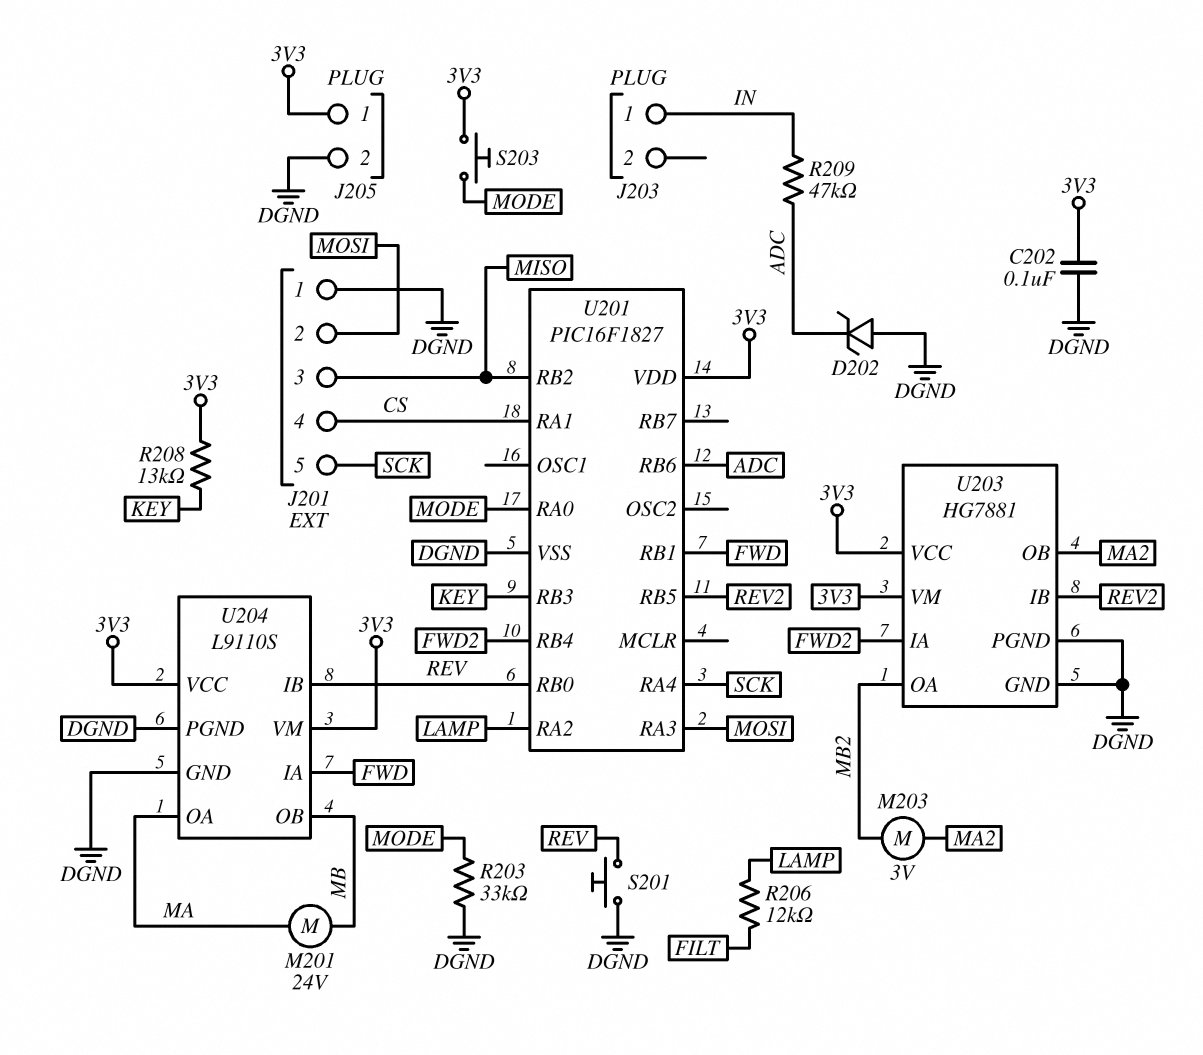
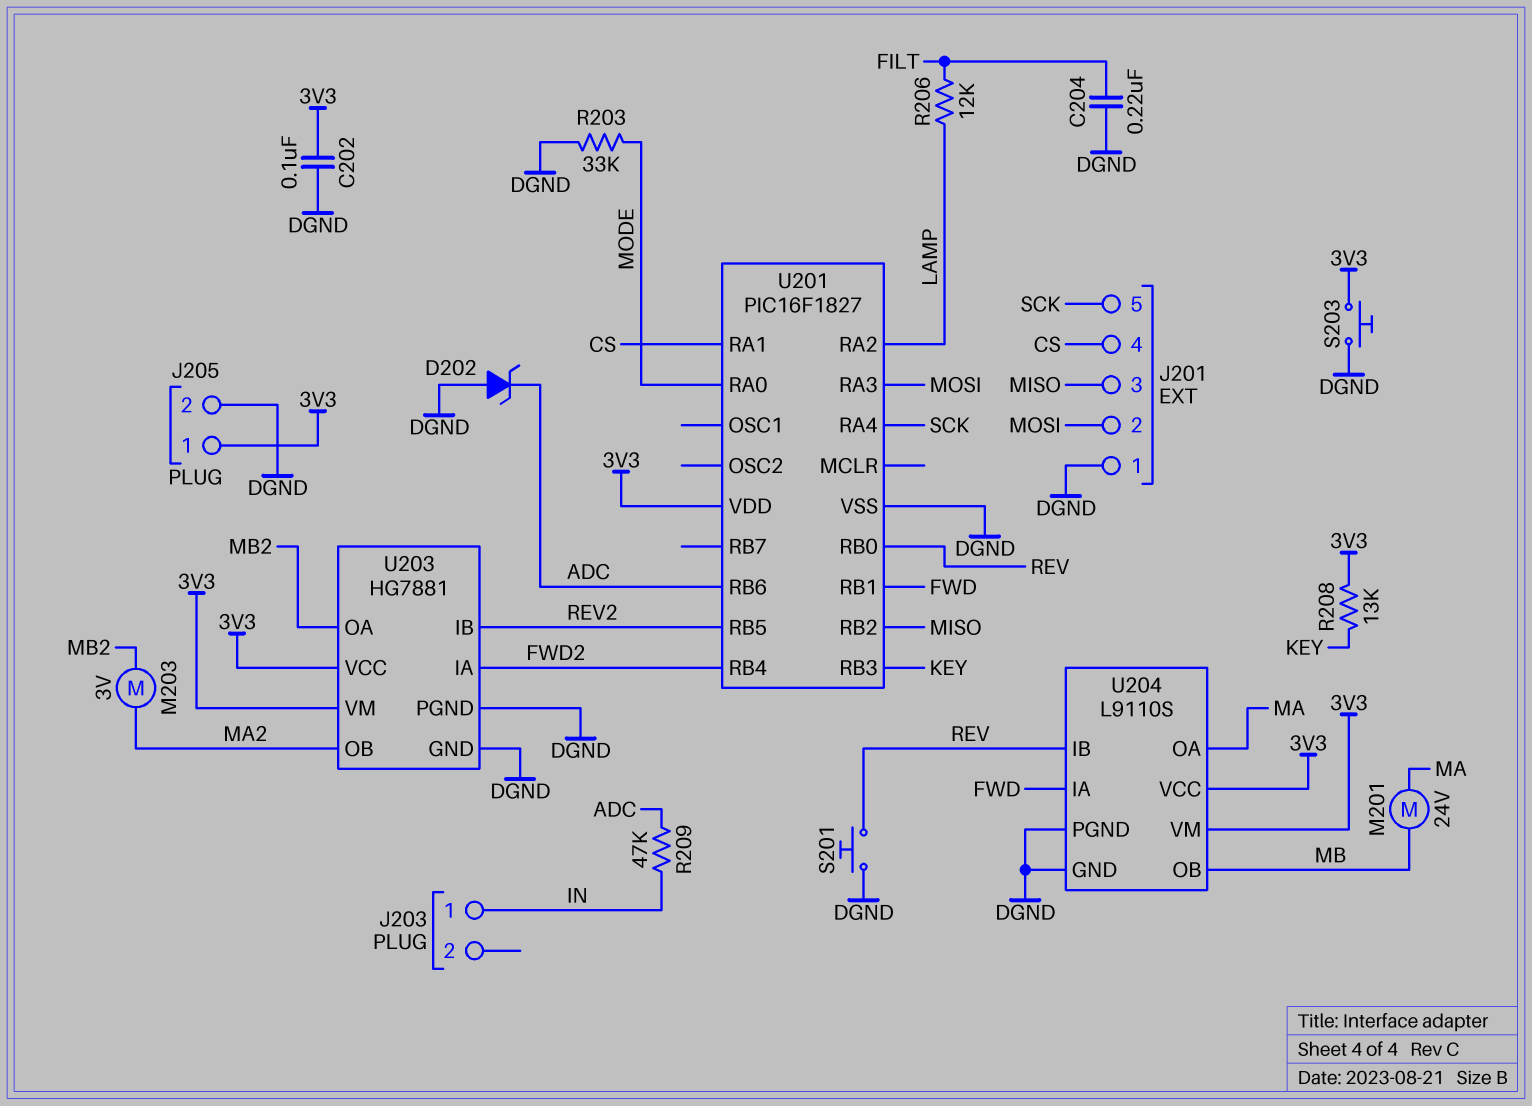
C204: none -> 220nF (DGND, FILT)
S203: button (3V3, MODE) -> button (3V3, DGND)

